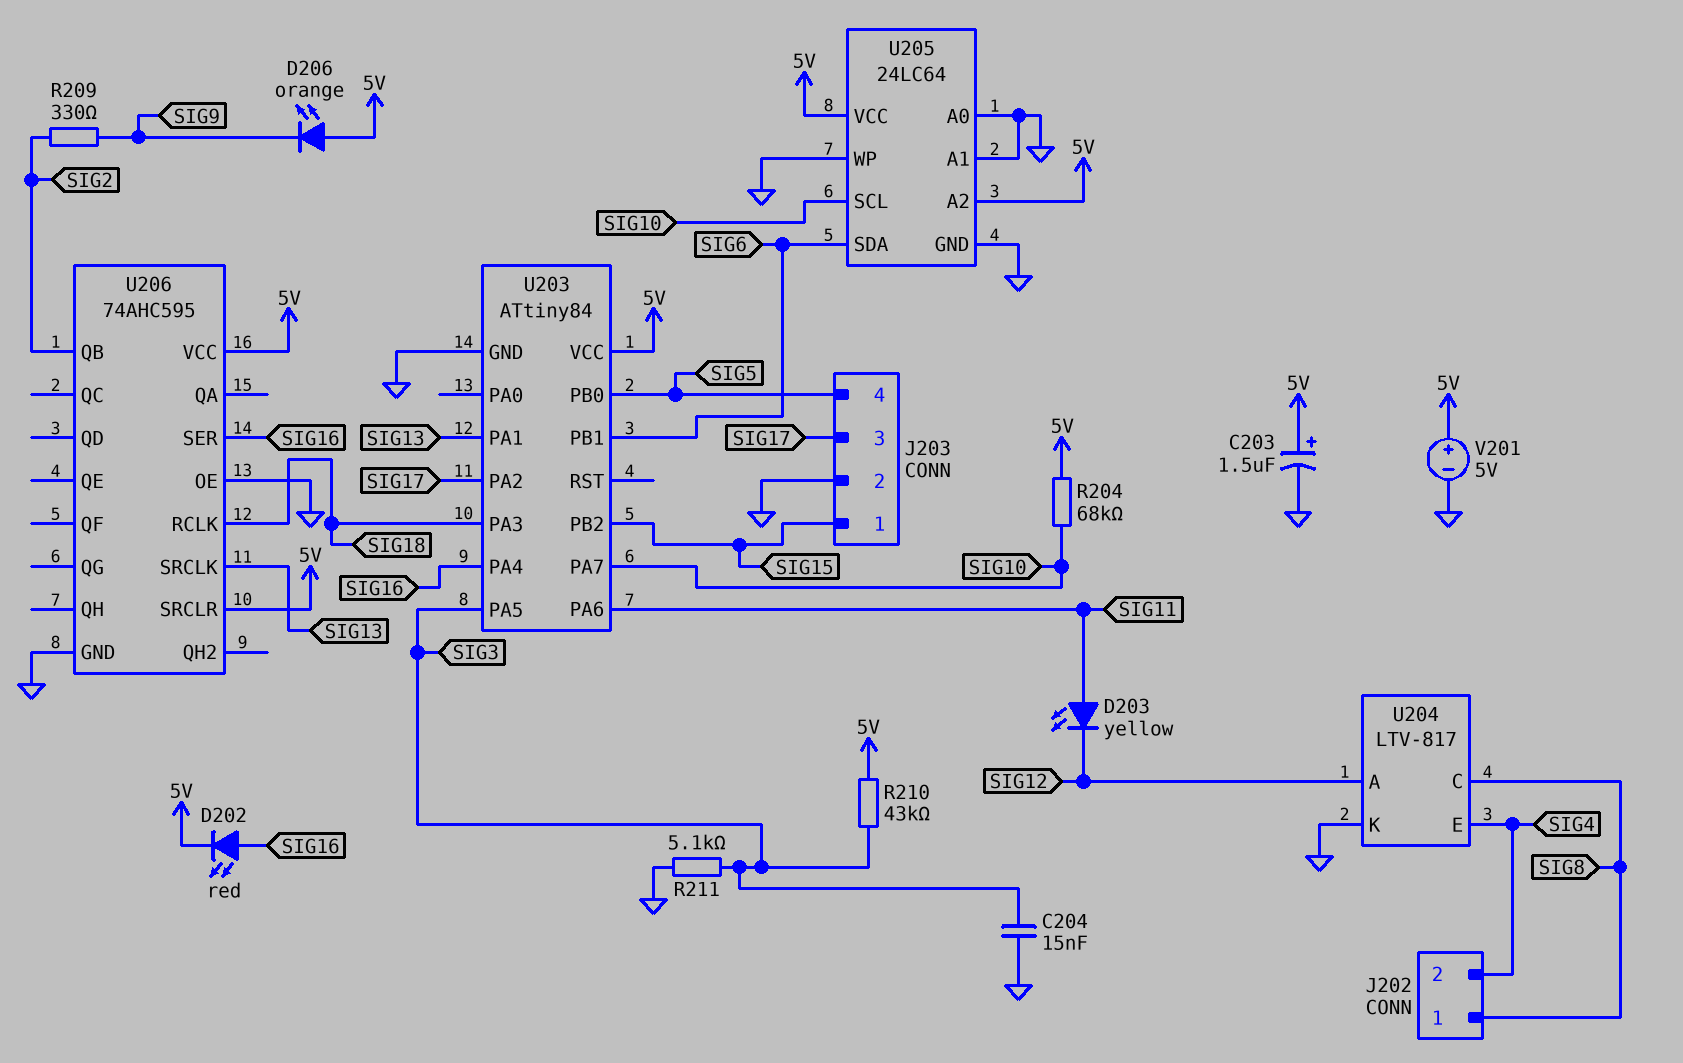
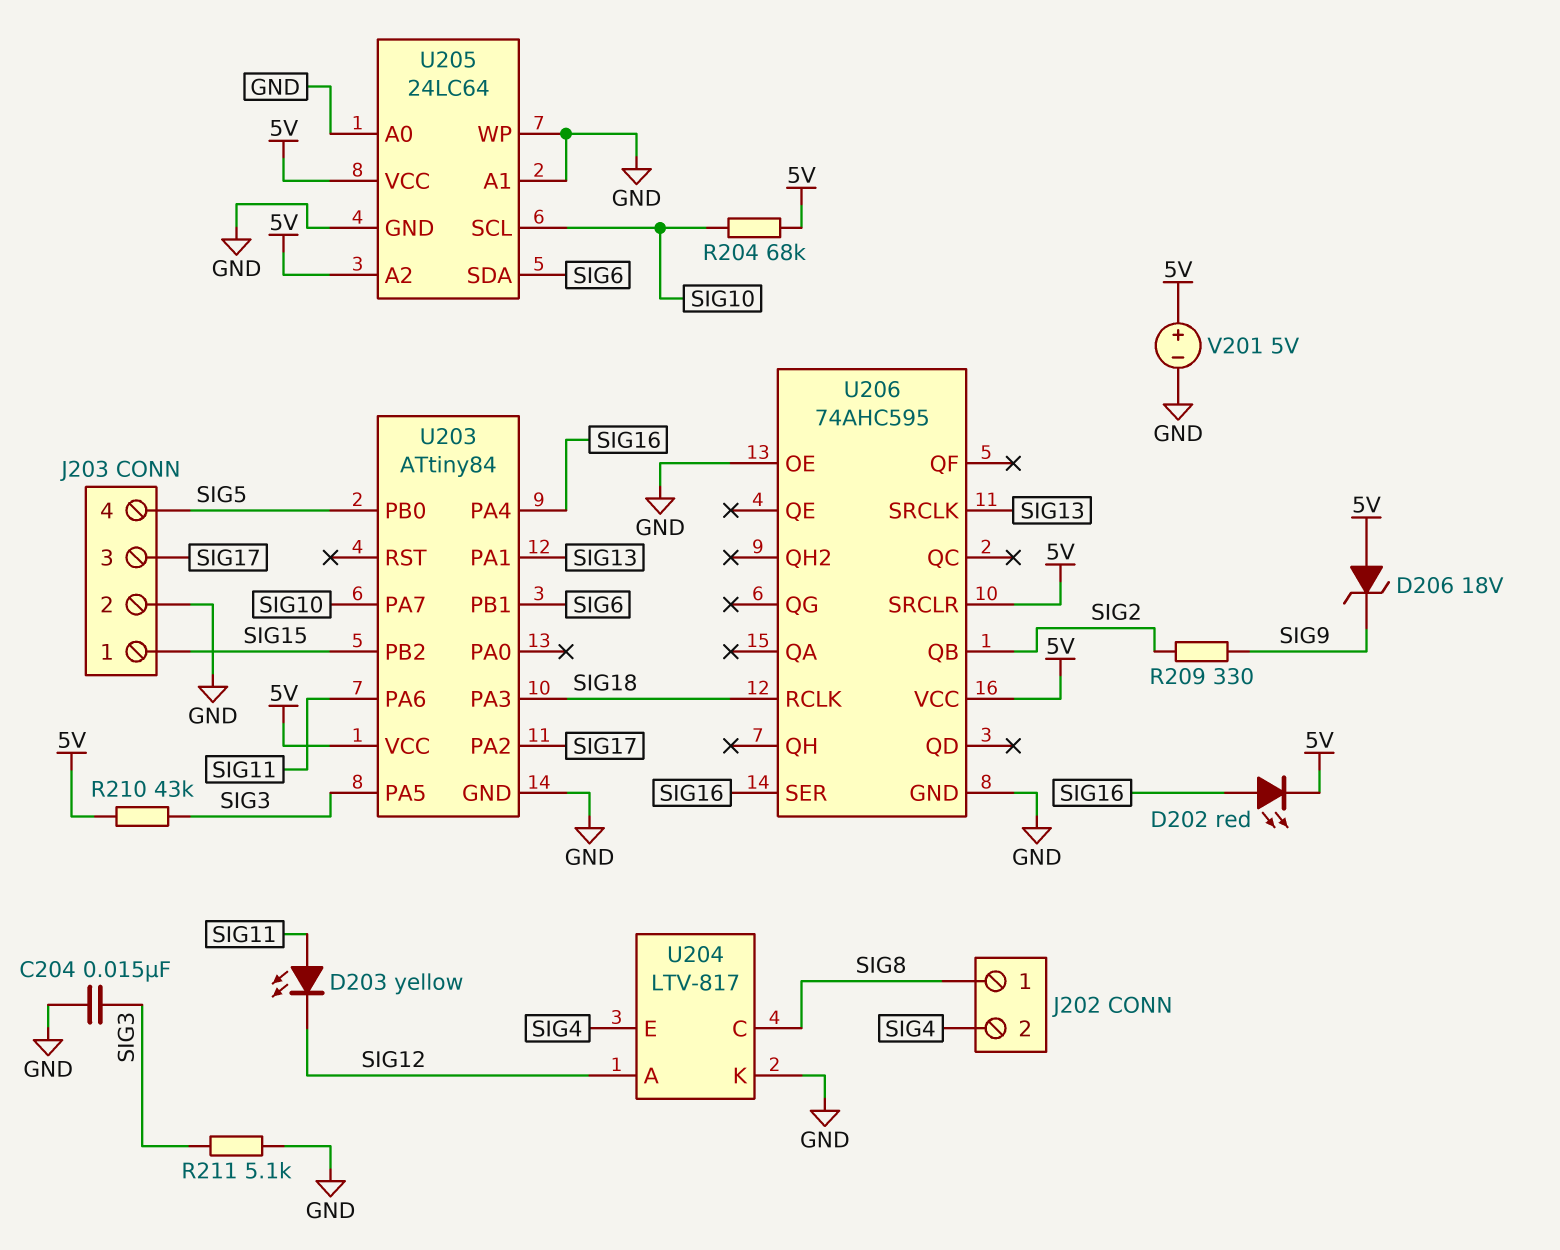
C203: 1.5uF (plus 5V, minus GND) -> none
D206: LED orange (A 5V, K SIG9) -> zener 18V (A 5V, K SIG9)

